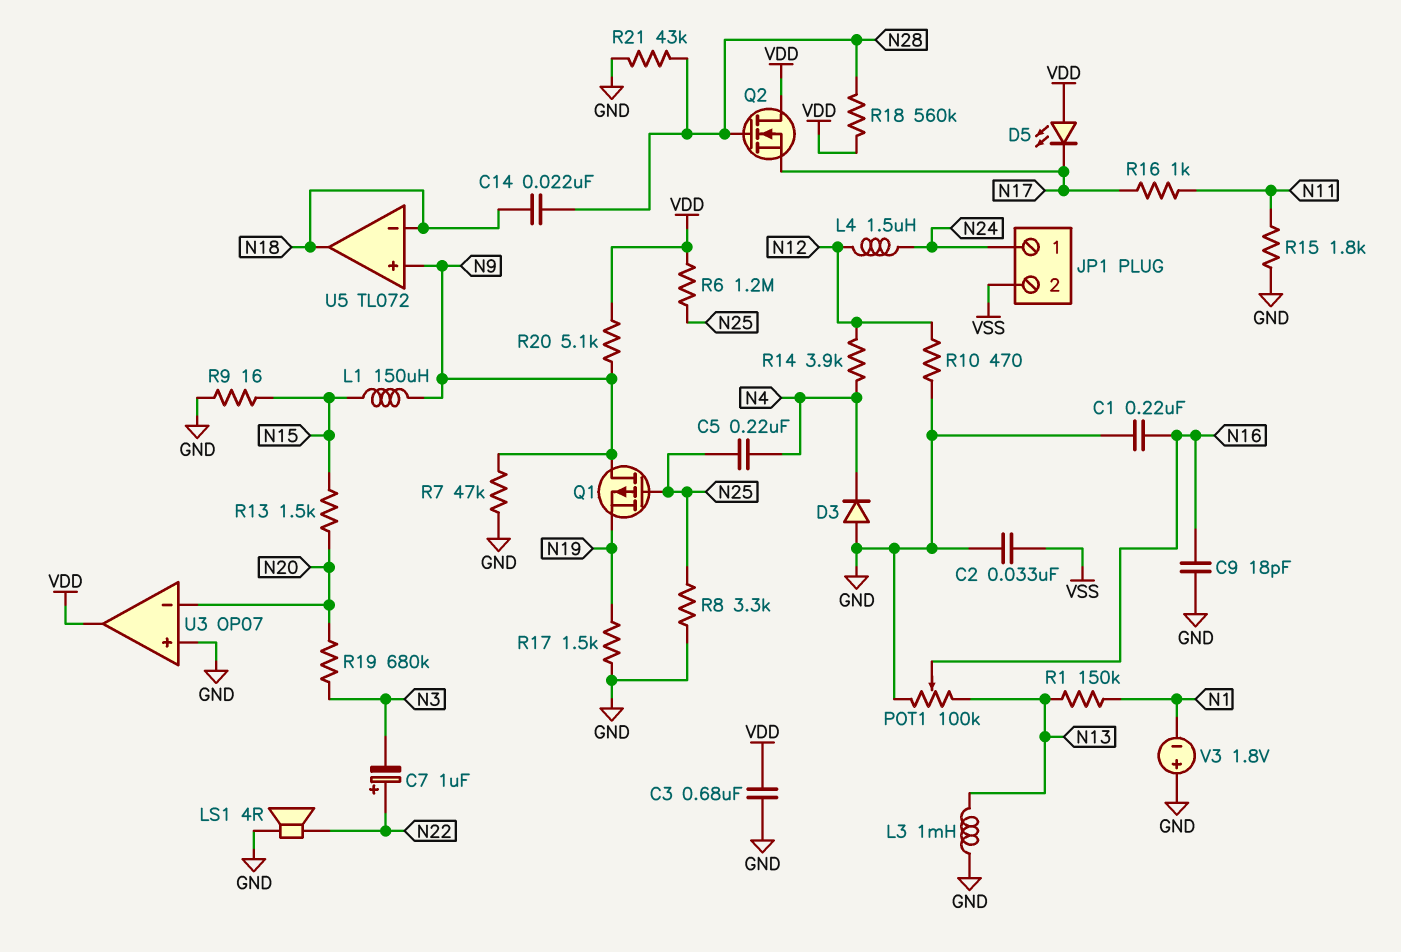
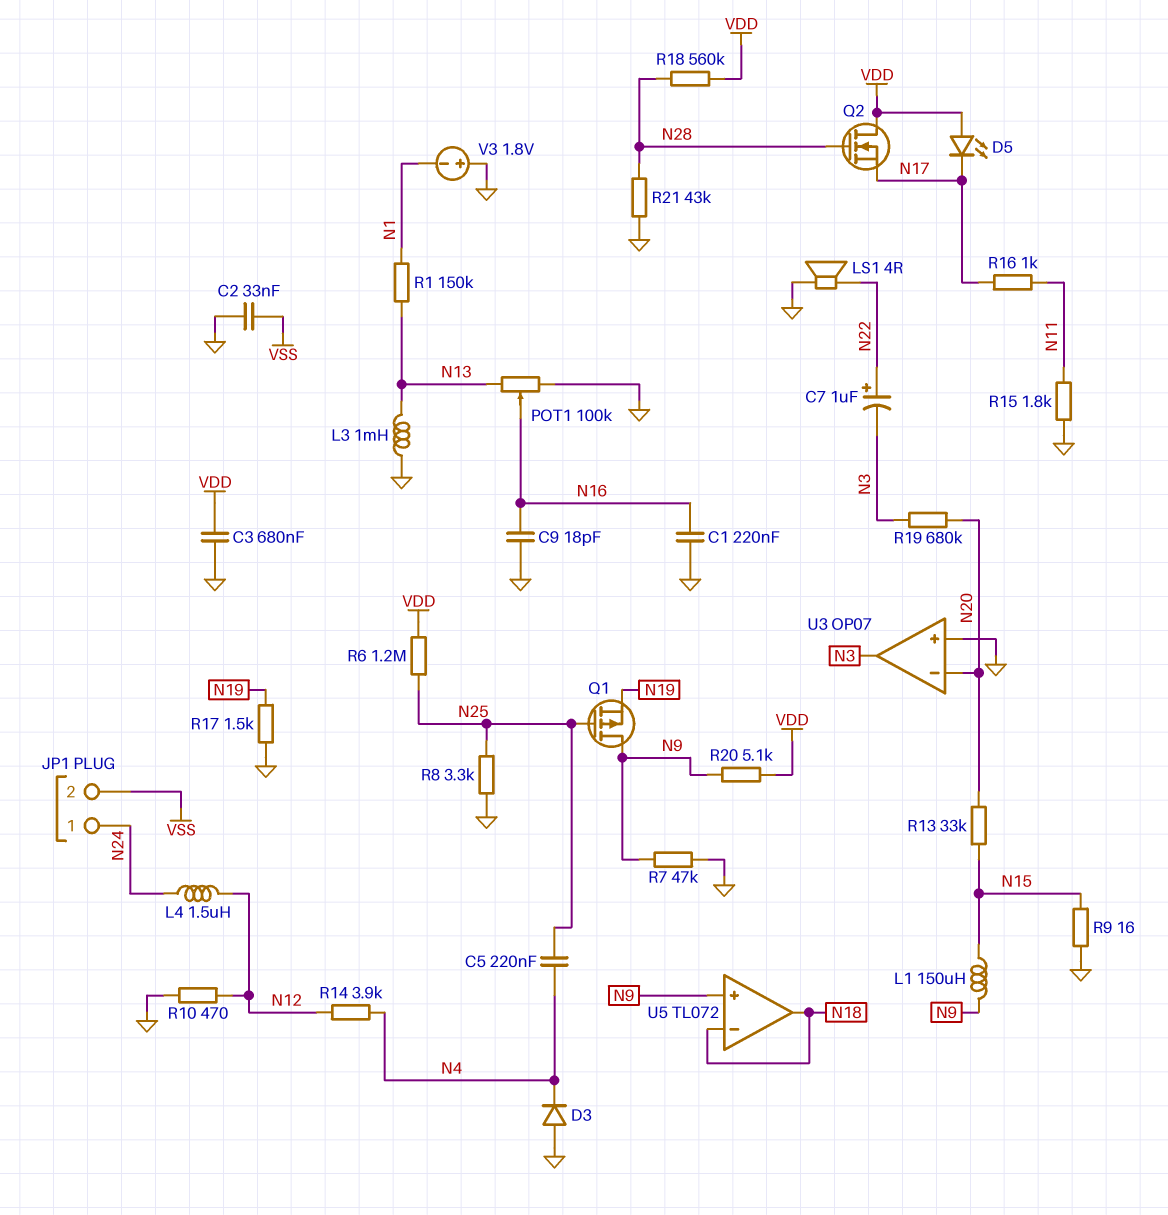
C14: 22nF (N18, N28) -> none
R13: 1.5k (N15, N20) -> 33k (N15, N20)
U3 pin out: VDD -> N3

